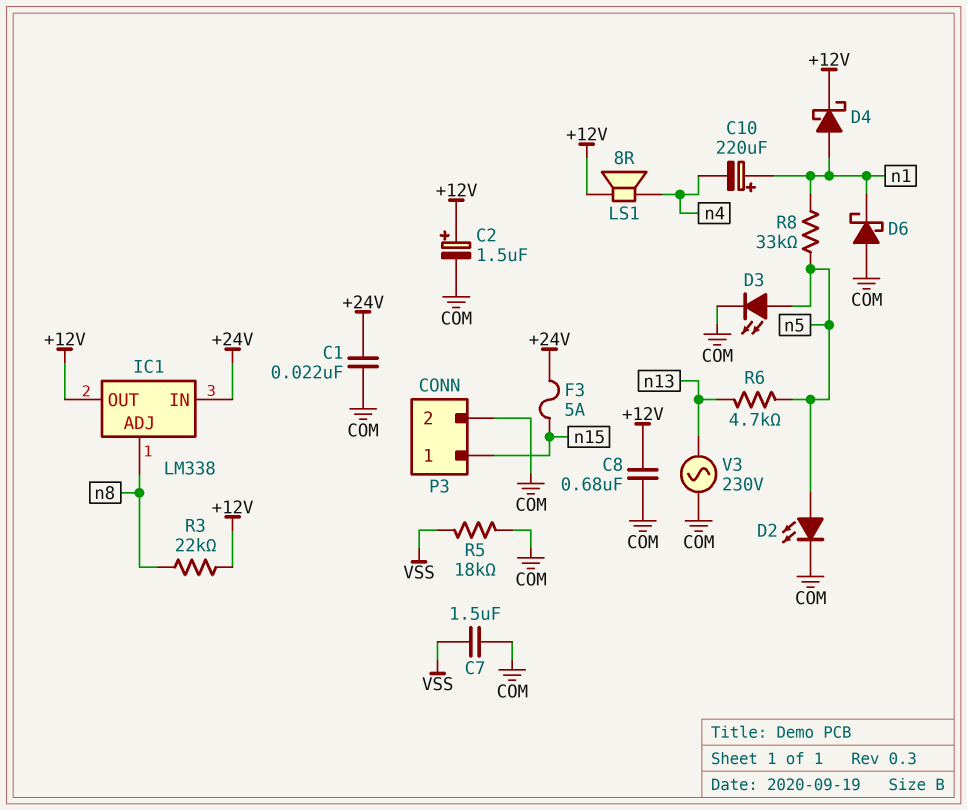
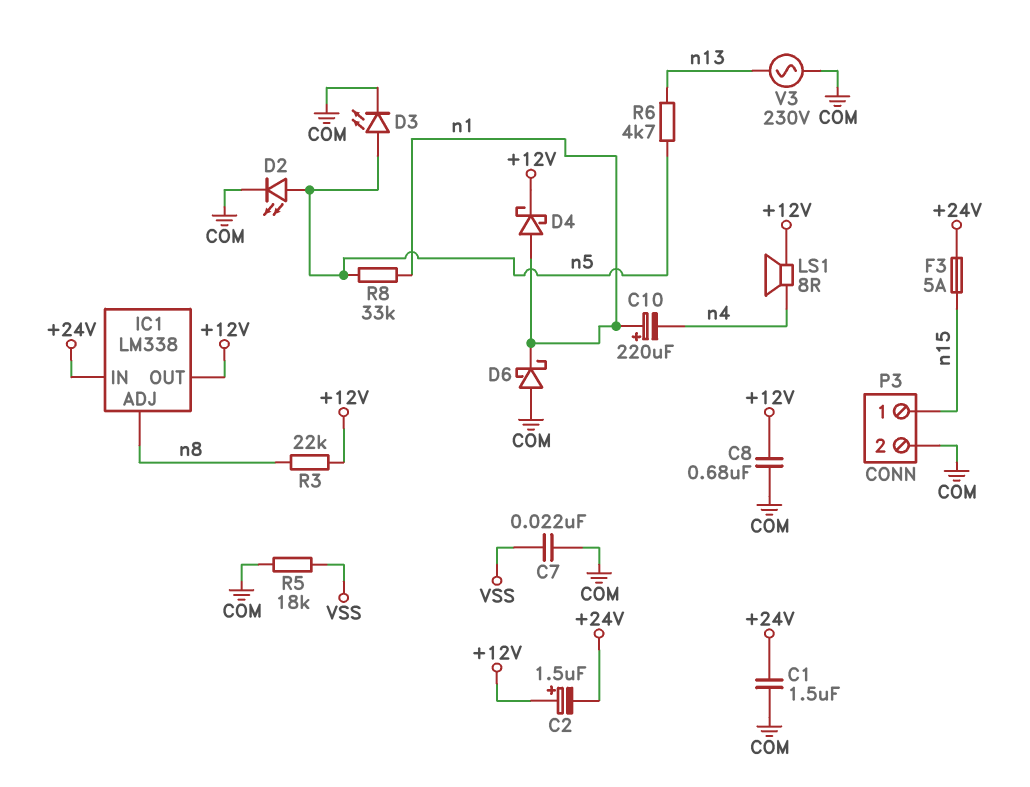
C1: 22nF (+24V, COM) -> 1.5uF (+24V, COM)
C2: 1.5uF (plus +12V, minus COM) -> 1.5uF (plus +12V, minus +24V)
C7: 1.5uF (COM, VSS) -> 22nF (COM, VSS)

